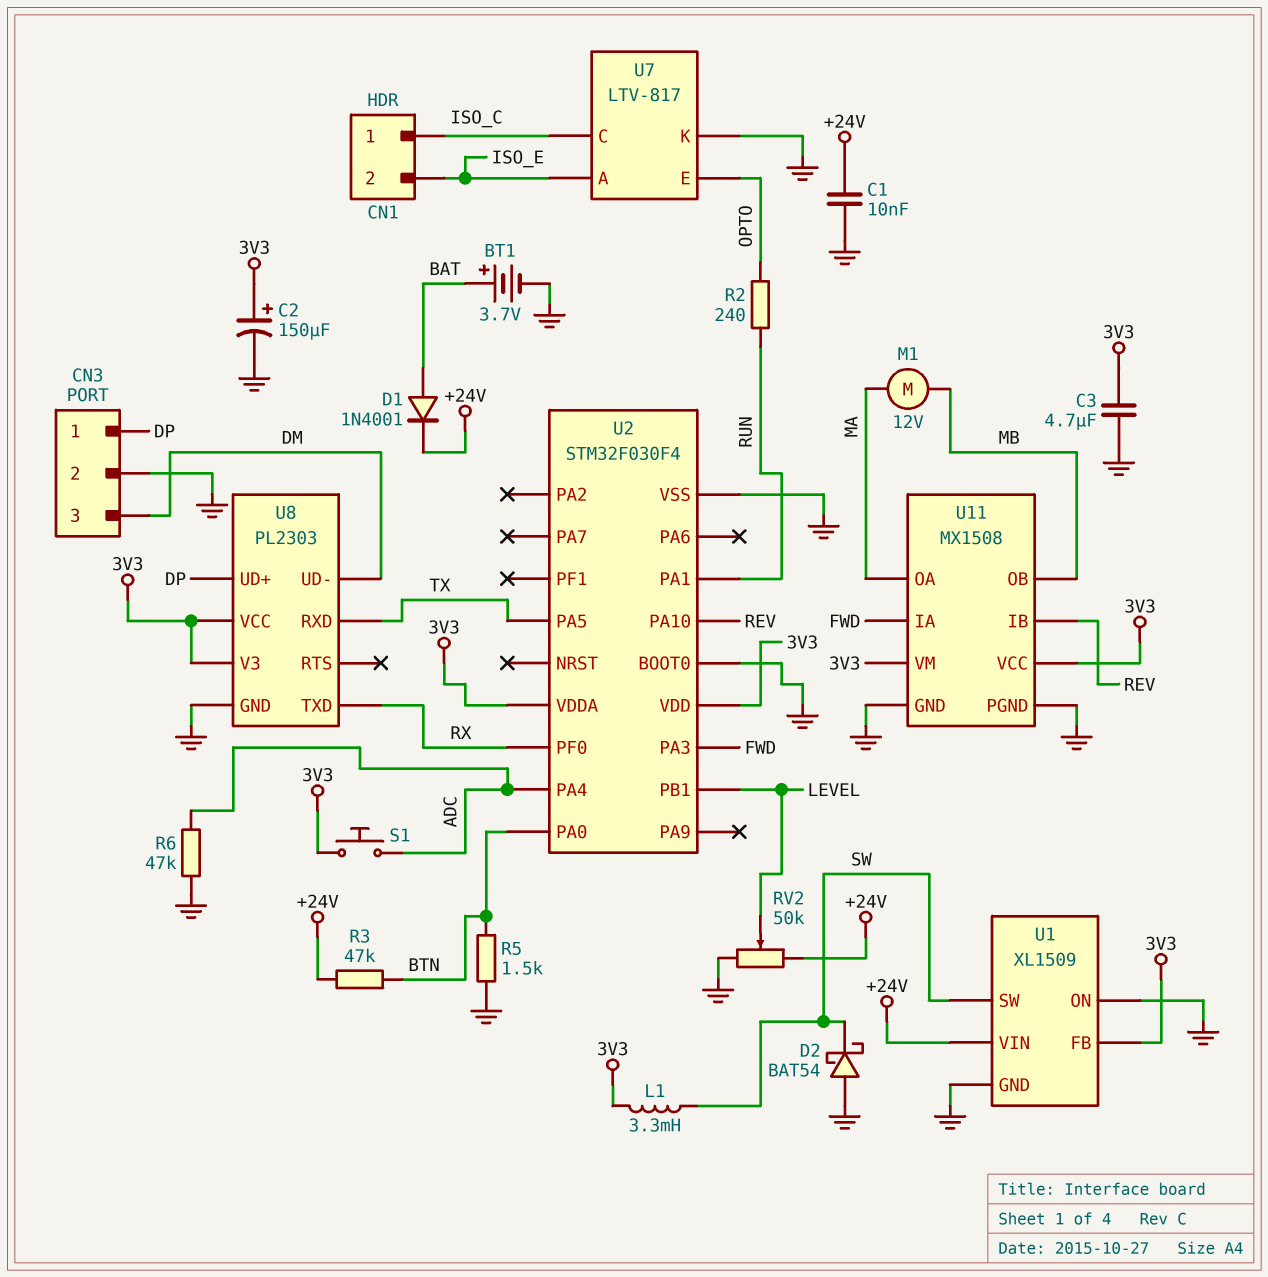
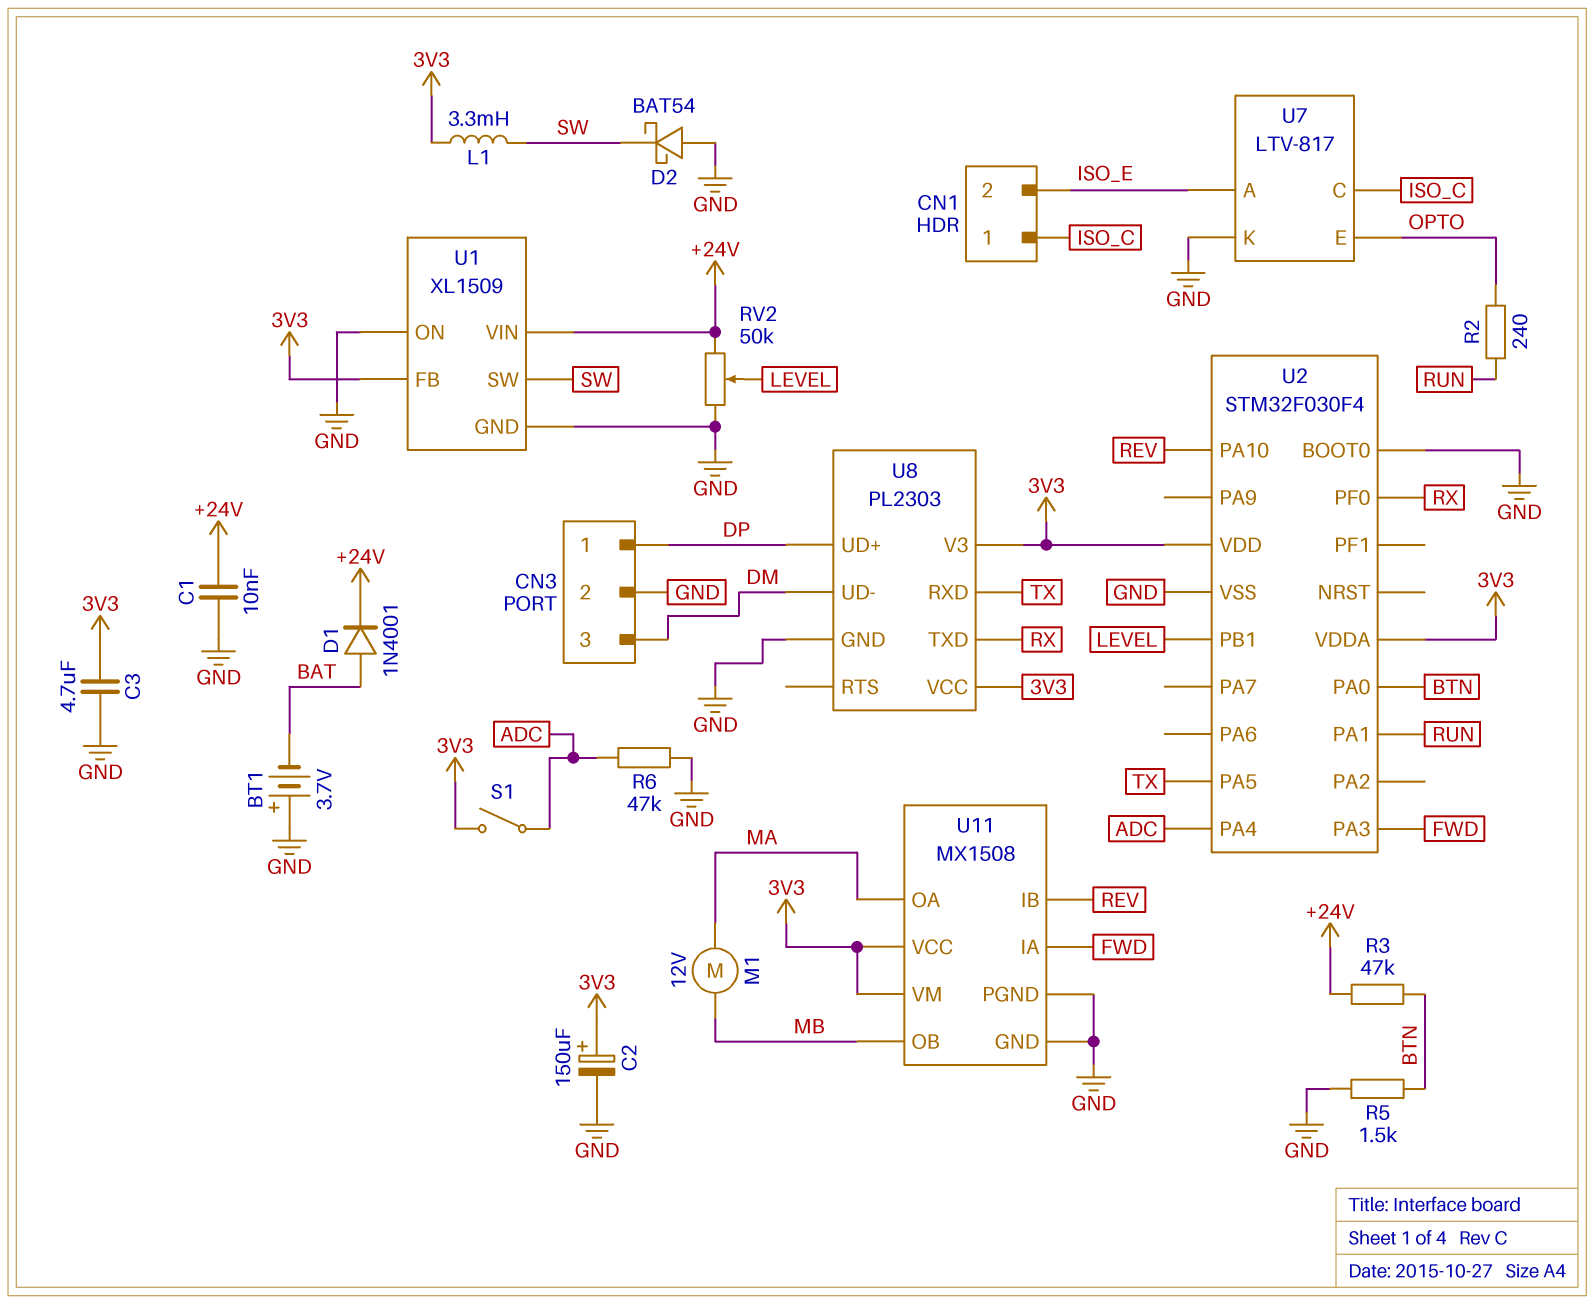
BT1: 3.7V (plus BAT, minus GND) -> 3.7V (plus GND, minus BAT)
S1: button (3V3, ADC) -> switch (3V3, ADC)

